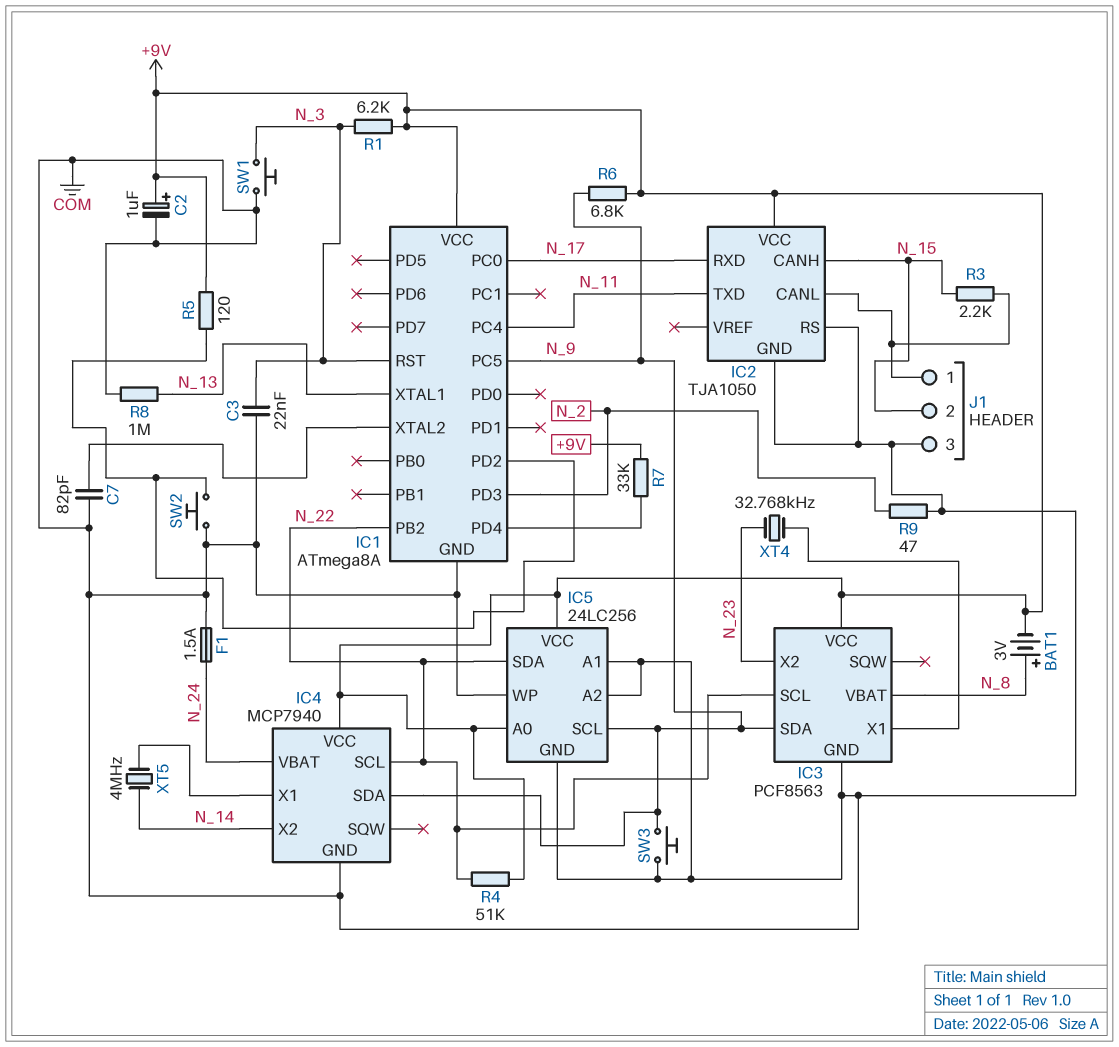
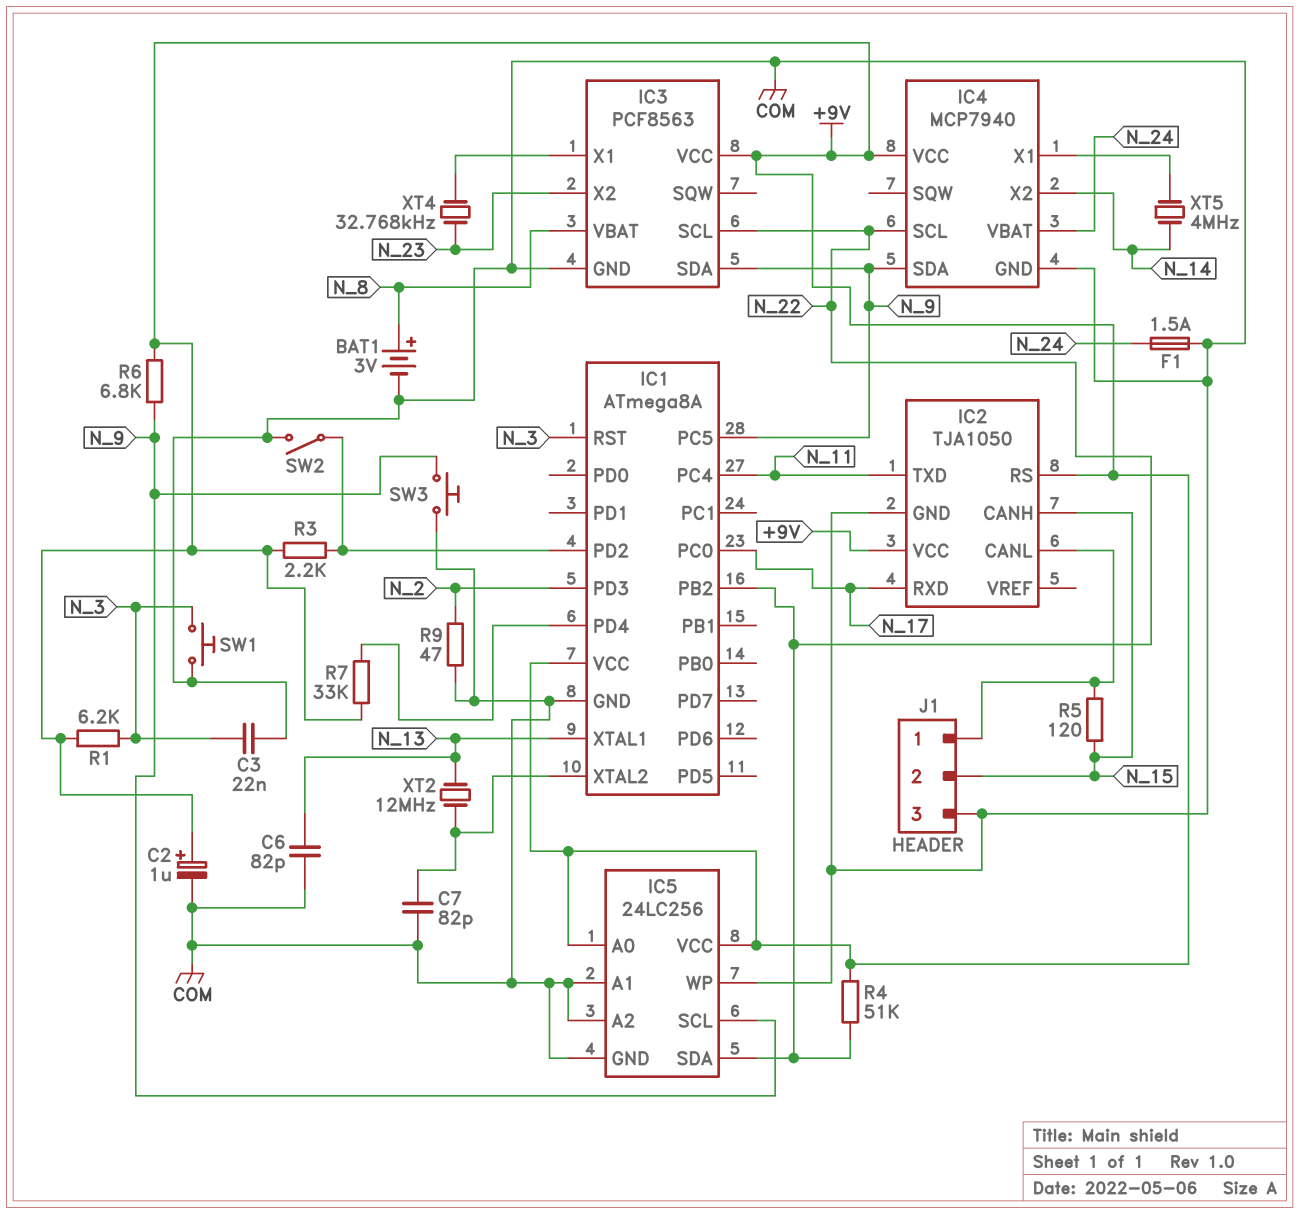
BAT1: 3V (plus N_8, minus +9V) -> 3V (plus N_8, minus COM)
C6: none -> 82pF (COM, N_13)
IC2 pin RS: COM -> +9V
R3: 2.2k (IC2/CANL, N_15) -> 2.2k (+9V, IC1/PD2)
R5: 120 (+9V, IC1/PD2) -> 120 (IC2/CANL, N_15)
R8: 1M (COM, N_13) -> none
SW2: button (COM, IC1/PD2) -> switch (COM, IC1/PD2)
XT2: none -> 12MHz (IC1/XTAL2, N_13)

